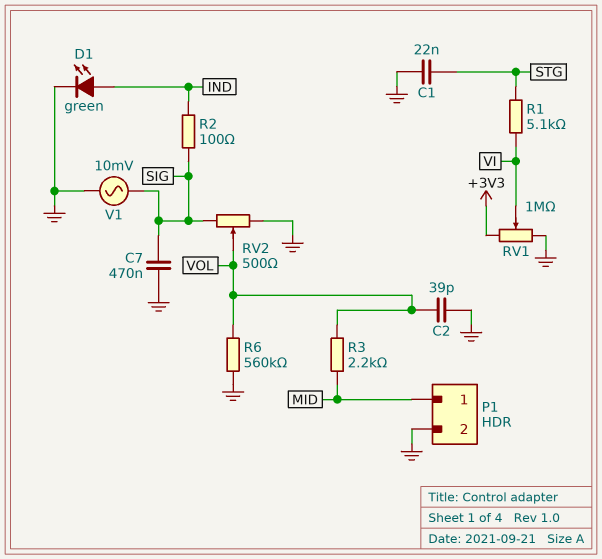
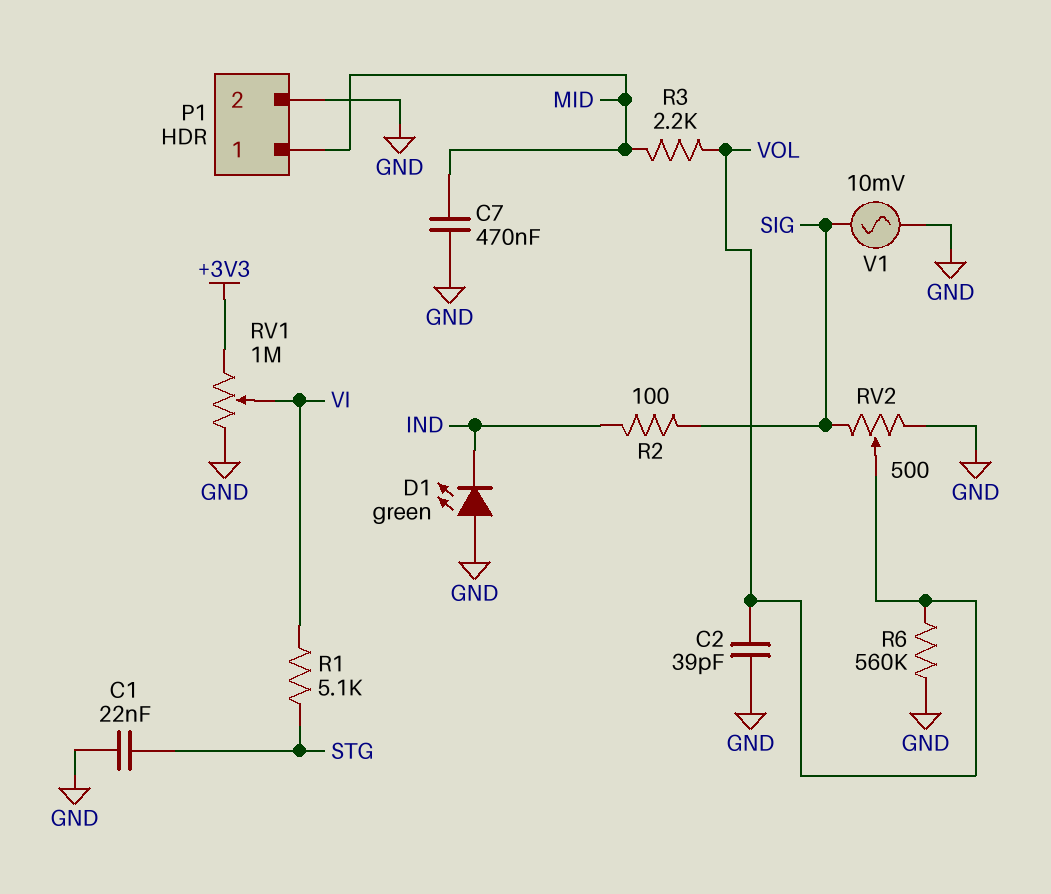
C7: 470nF (GND, SIG) -> 470nF (GND, MID)
D1: LED green (A IND, K GND) -> LED green (A GND, K IND)

